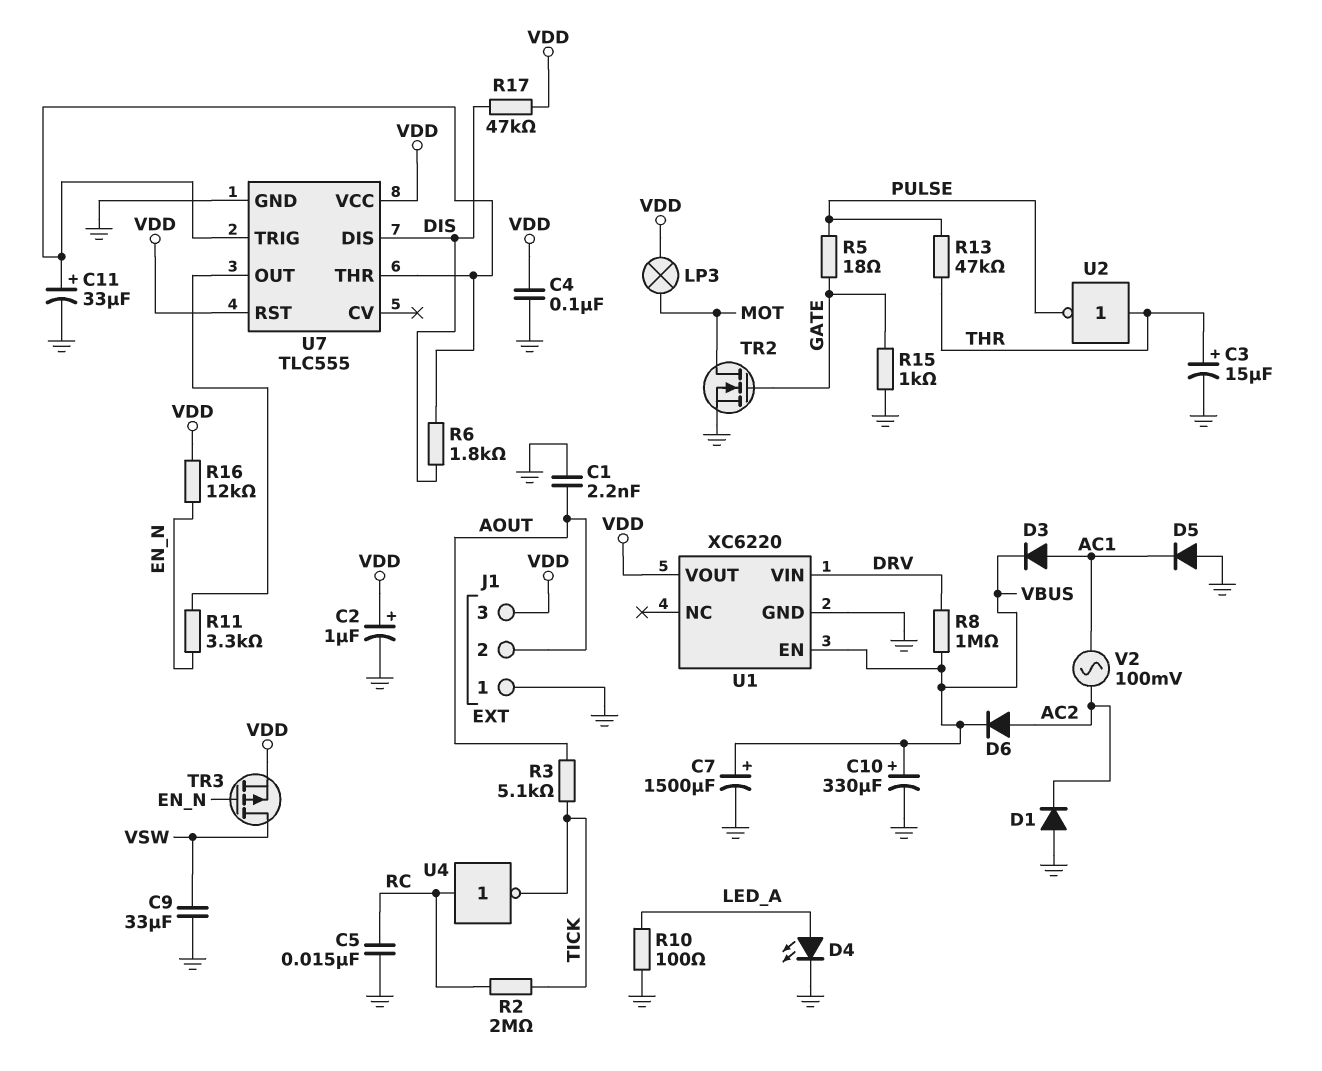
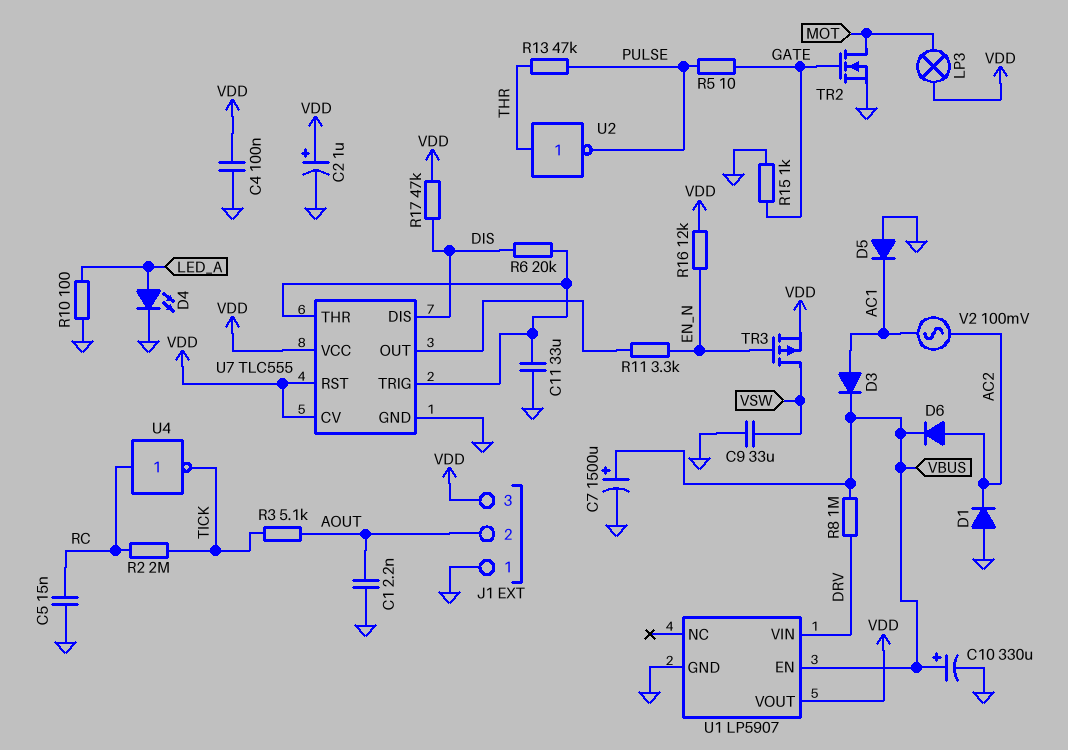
C3: 15uF (plus THR, minus GND) -> none
C11: 33uF (plus U7/THR, minus GND) -> 33uF (GND, U7/THR)
R5: 18 (GATE, PULSE) -> 10 (GATE, PULSE)
R6: 1.8k (DIS, U7/THR) -> 20k (DIS, U7/THR)
U1: XC6220 -> LP5907
U7 pin CV: none -> VDD

